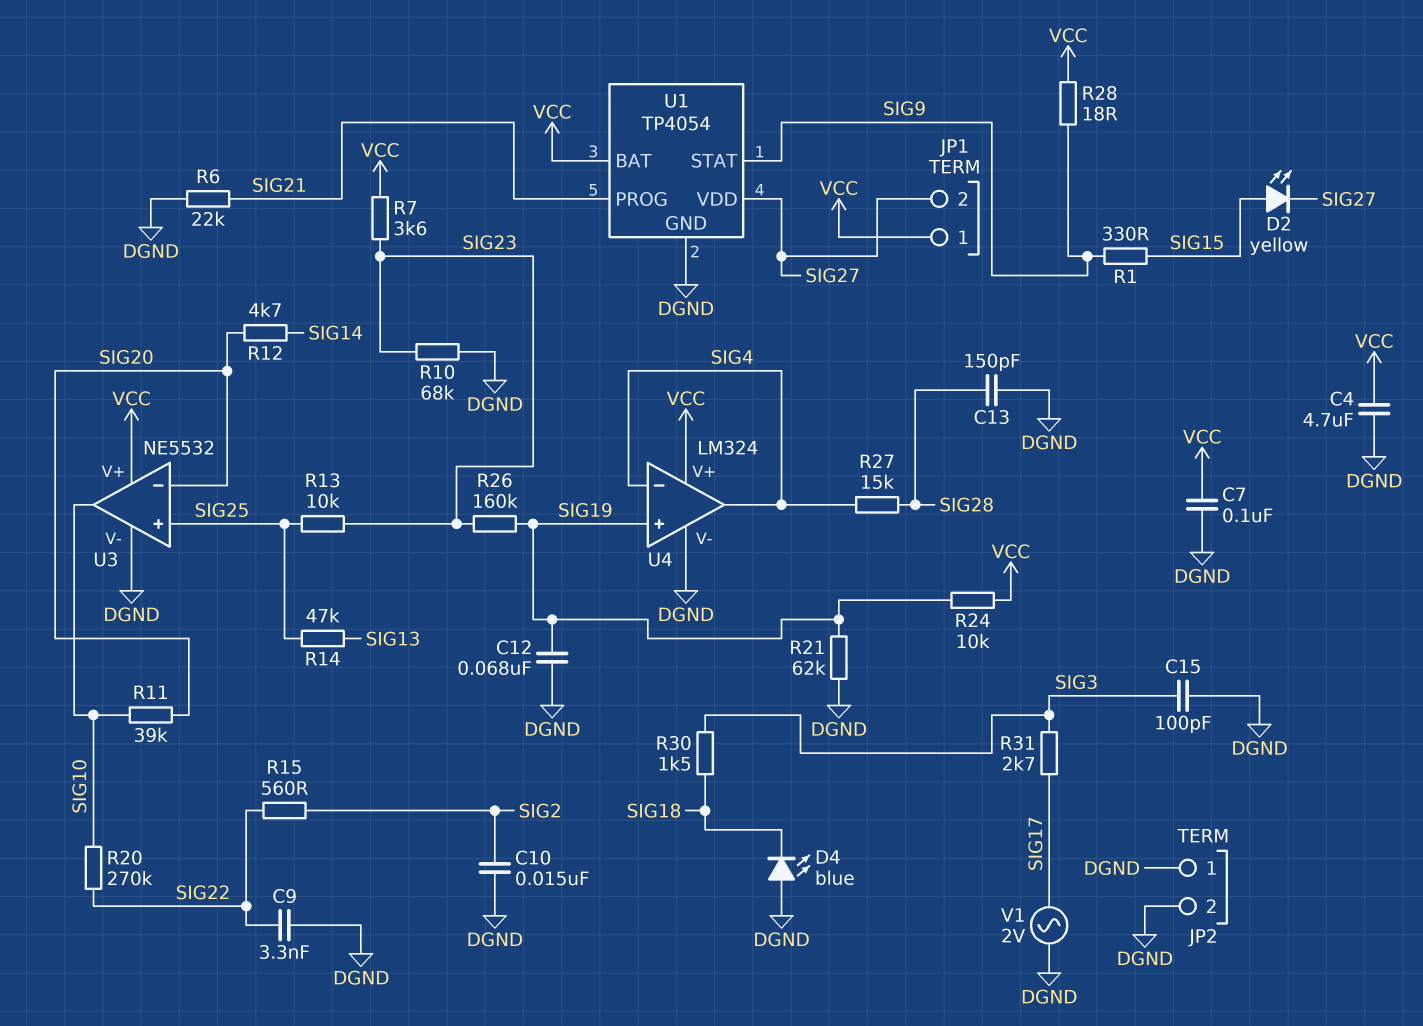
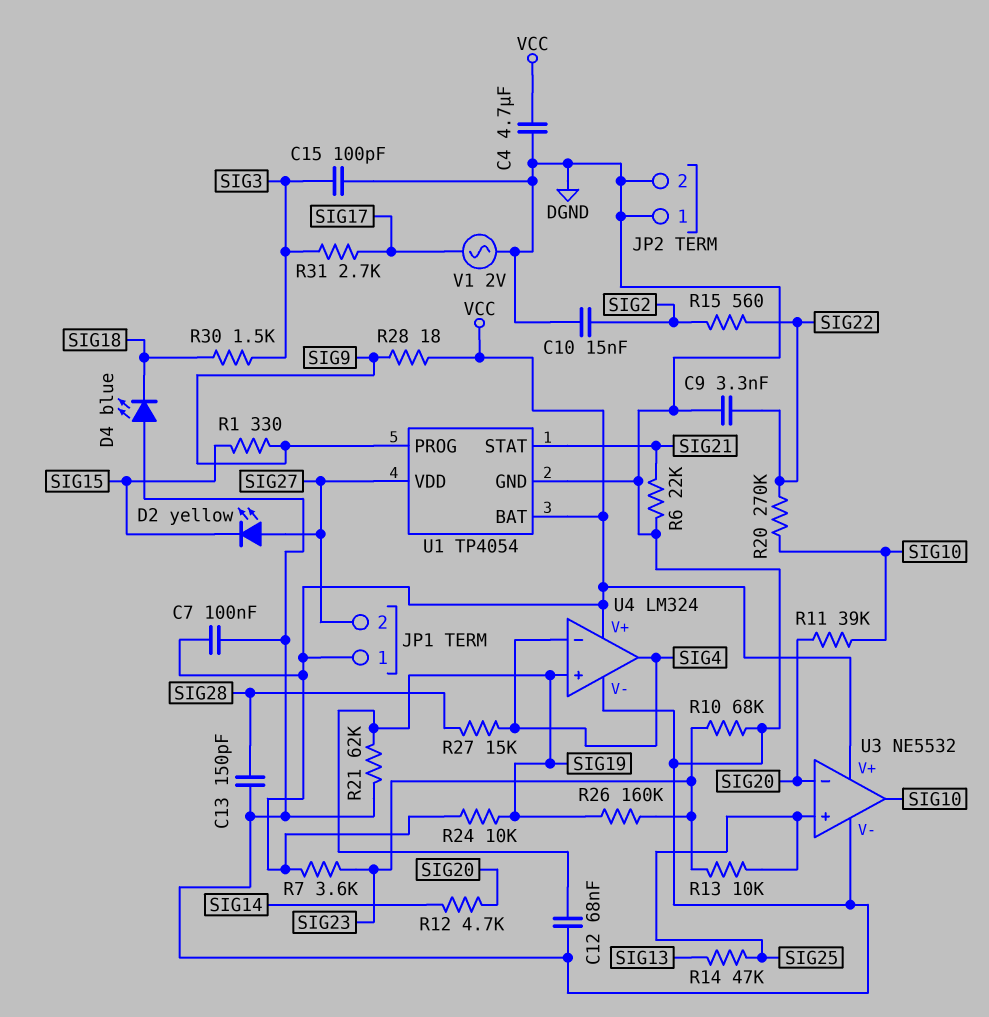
D2: LED yellow (A SIG15, K SIG27) -> LED yellow (A SIG27, K SIG15)
U1 pin PROG: SIG21 -> SIG9
U1 pin STAT: SIG9 -> SIG21

